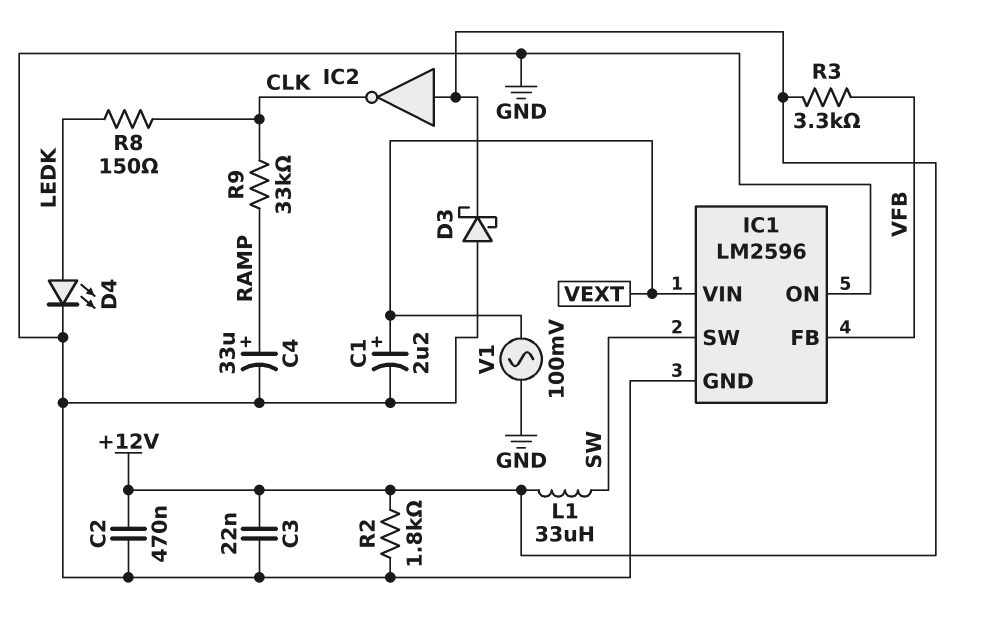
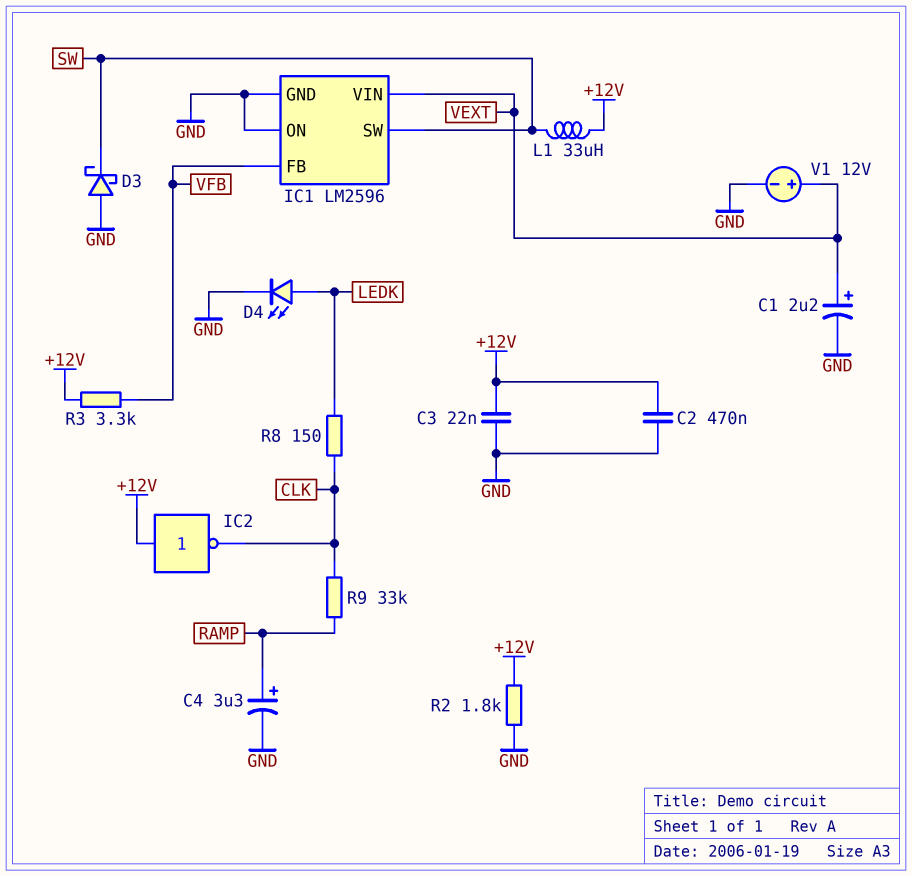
C4: 33uF (plus RAMP, minus GND) -> 3.3uF (plus RAMP, minus GND)
D3: schottky (A GND, K +12V) -> schottky (A GND, K SW)
V1: AC 100mV (GND, VEXT) -> 12V (plus VEXT, minus GND)

